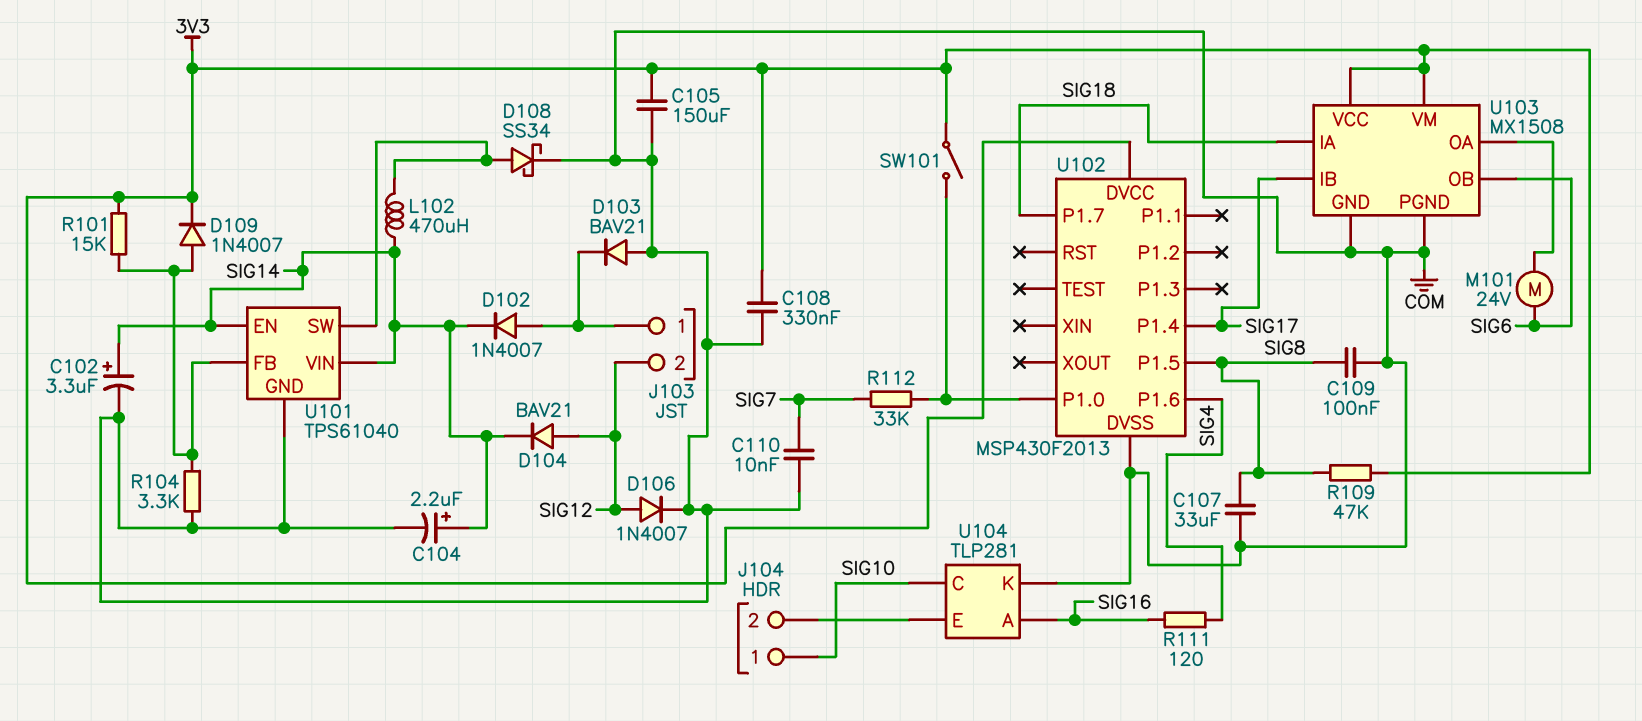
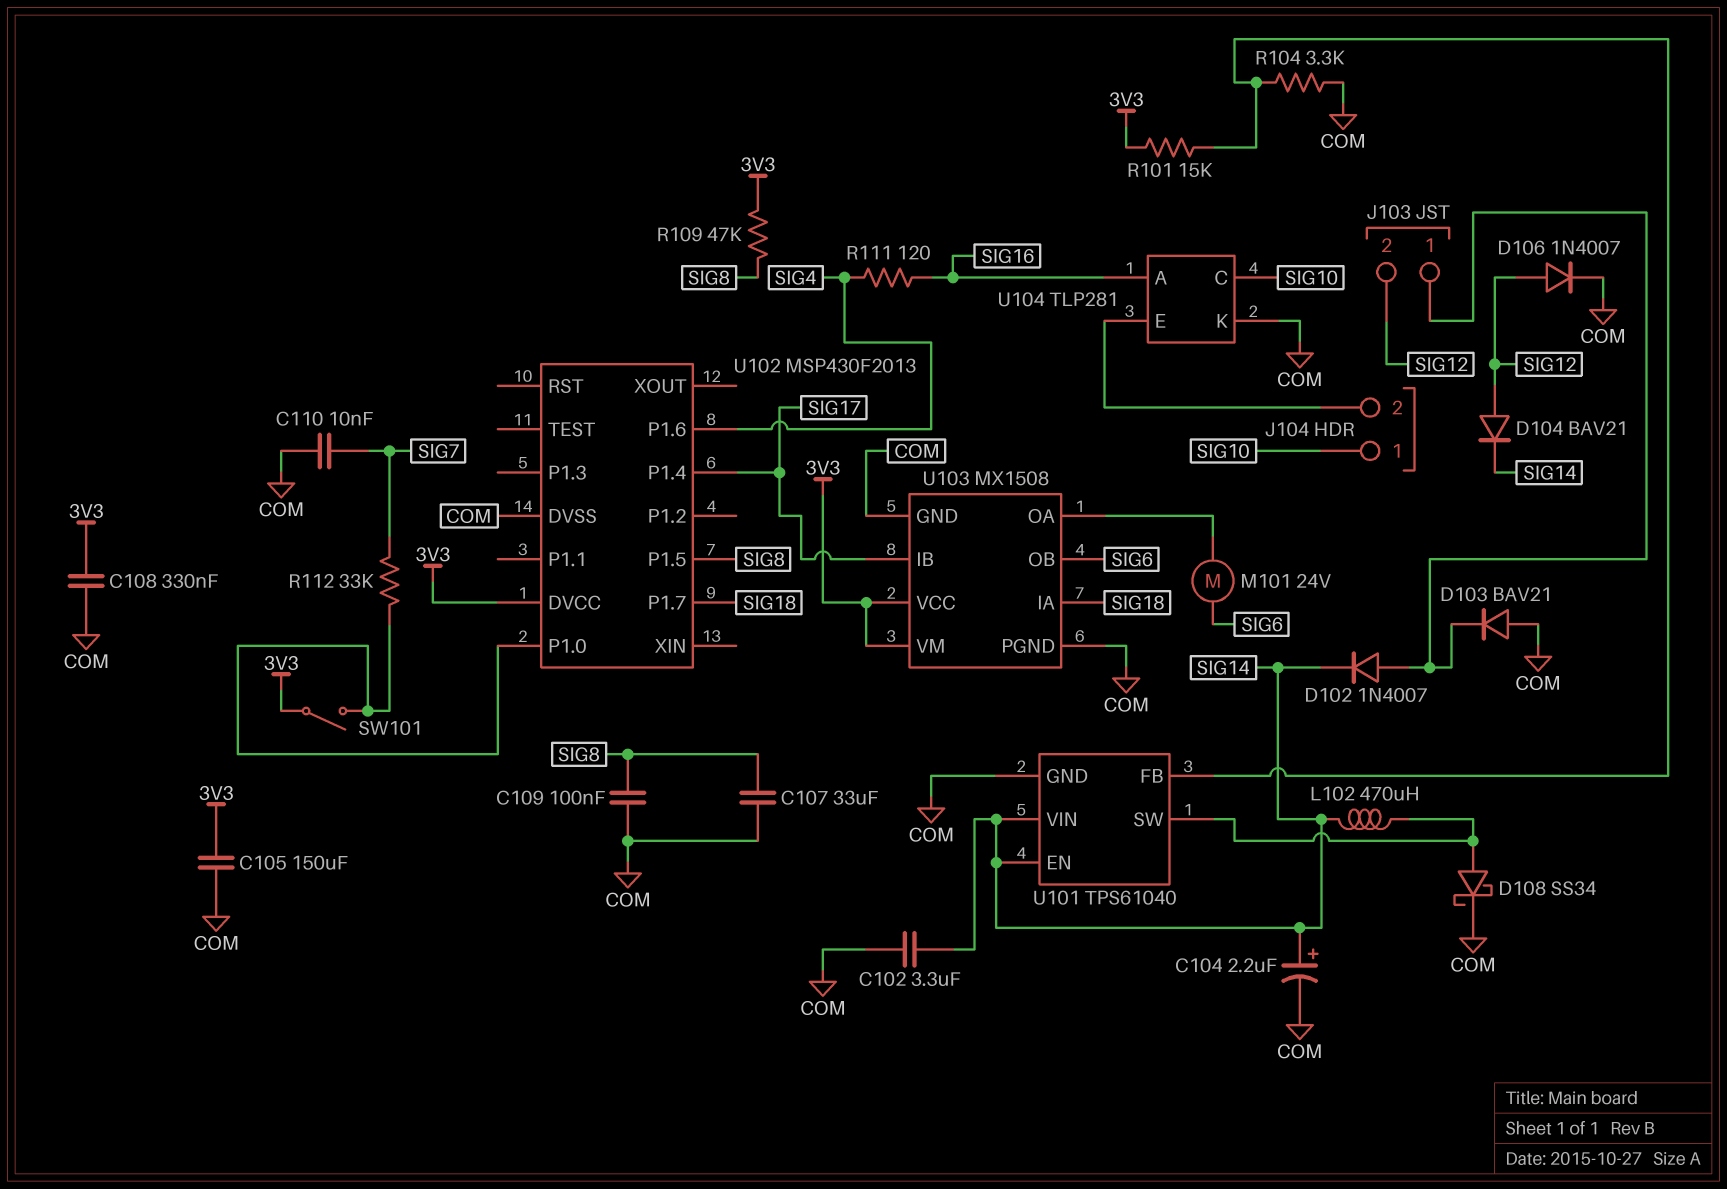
C102: 3.3uF (plus SIG14, minus COM) -> 3.3uF (COM, SIG14)
D109: diode 1N4007 (A U101/FB, K 3V3) -> none

